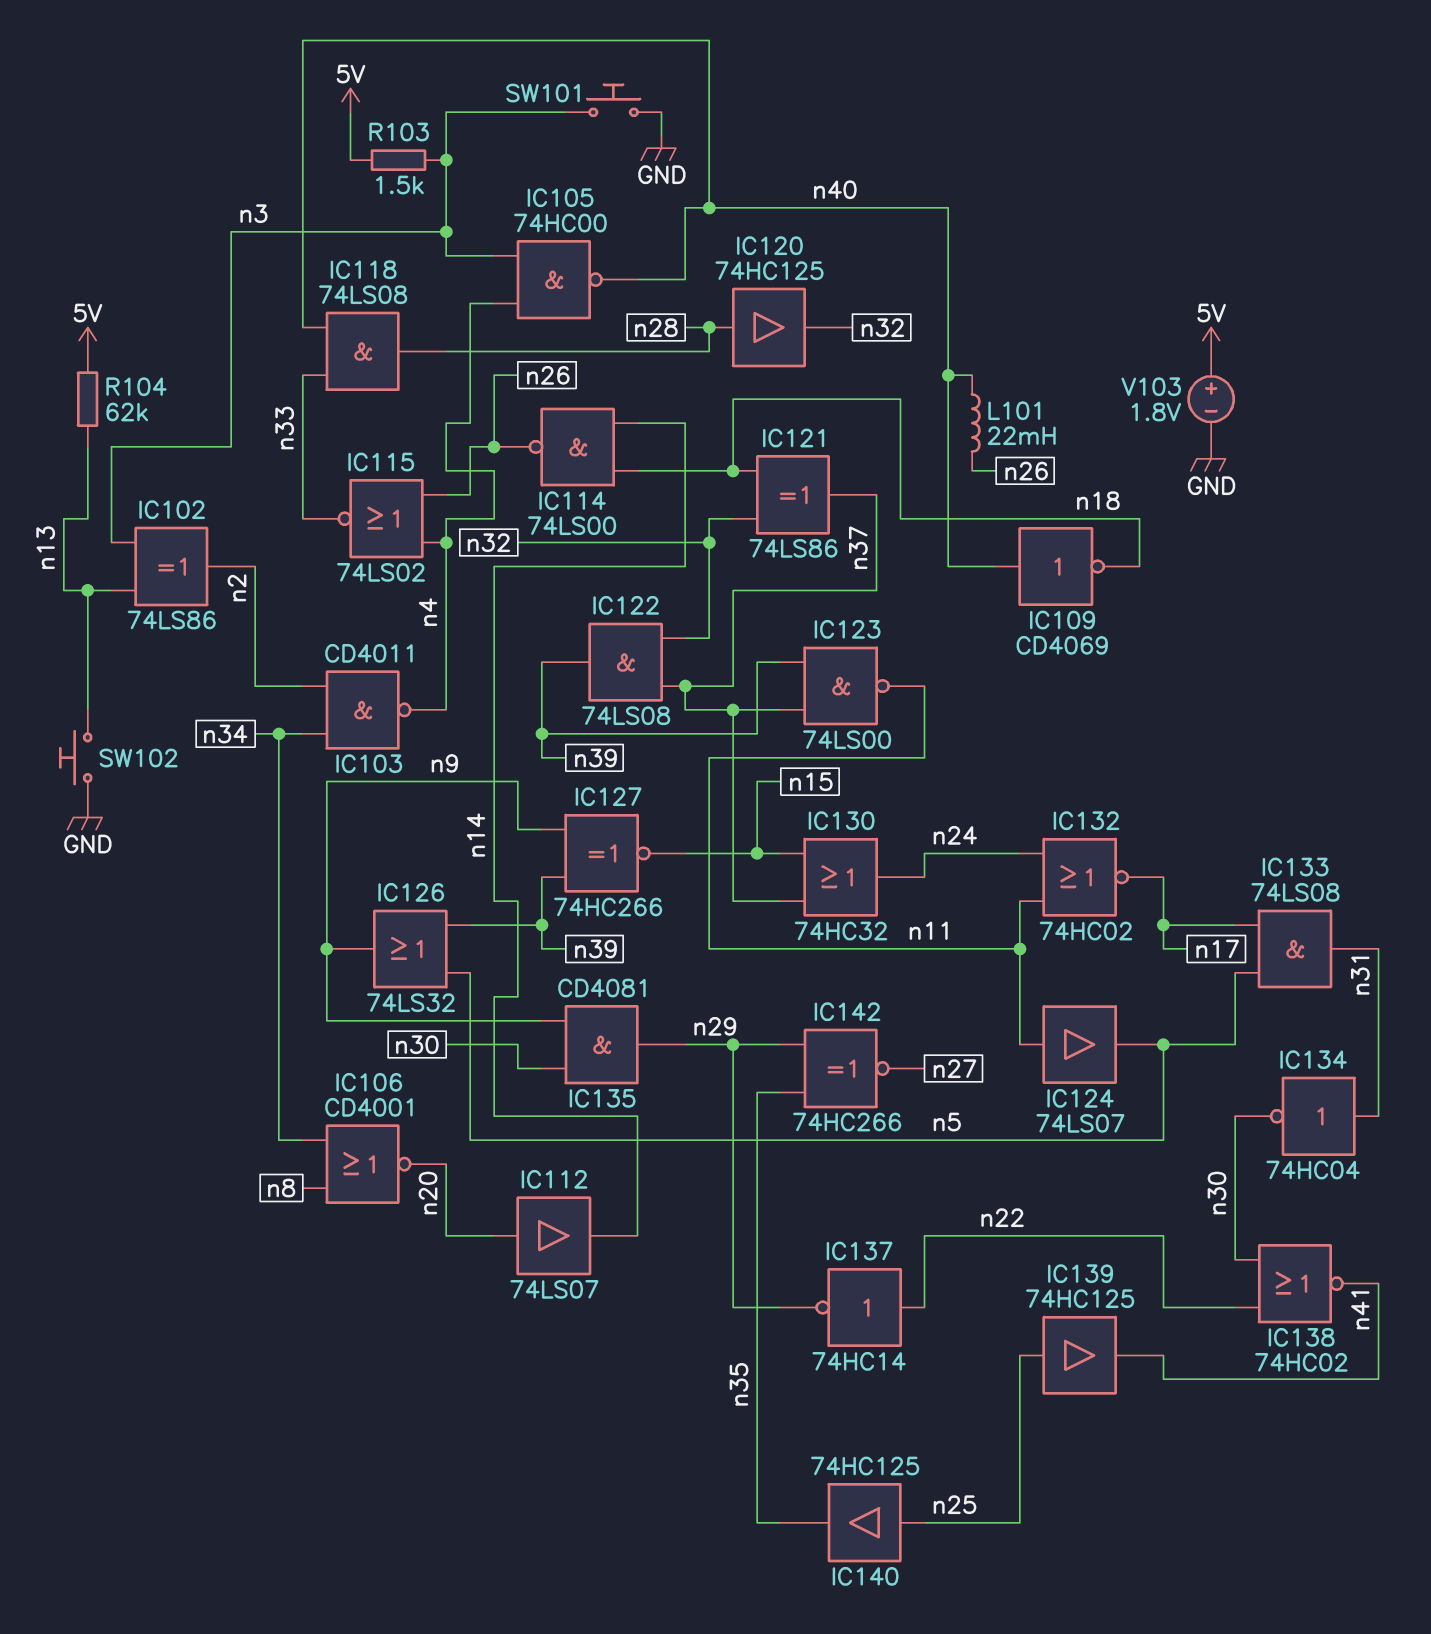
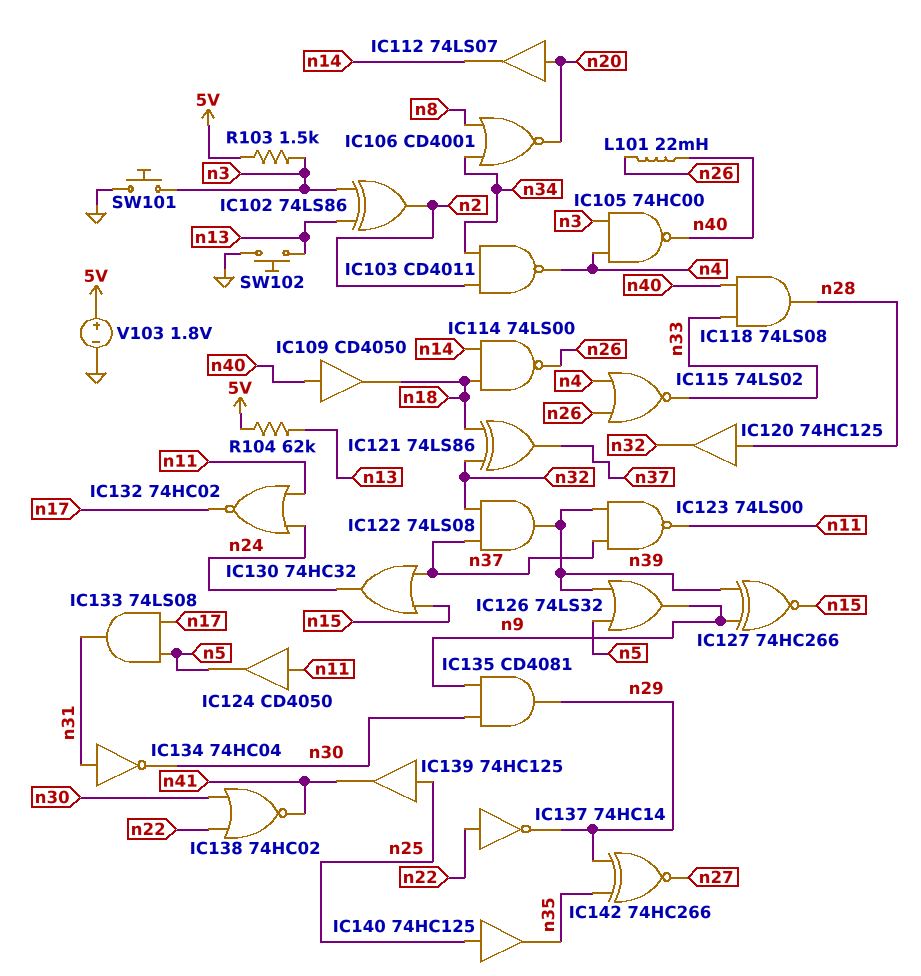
IC109: NOT CD4069 (in n40, out n18) -> buffer CD4050 (in n40, out n18)
IC124: buffer 74LS07 (in n11, out n5) -> buffer CD4050 (in n11, out n5)

